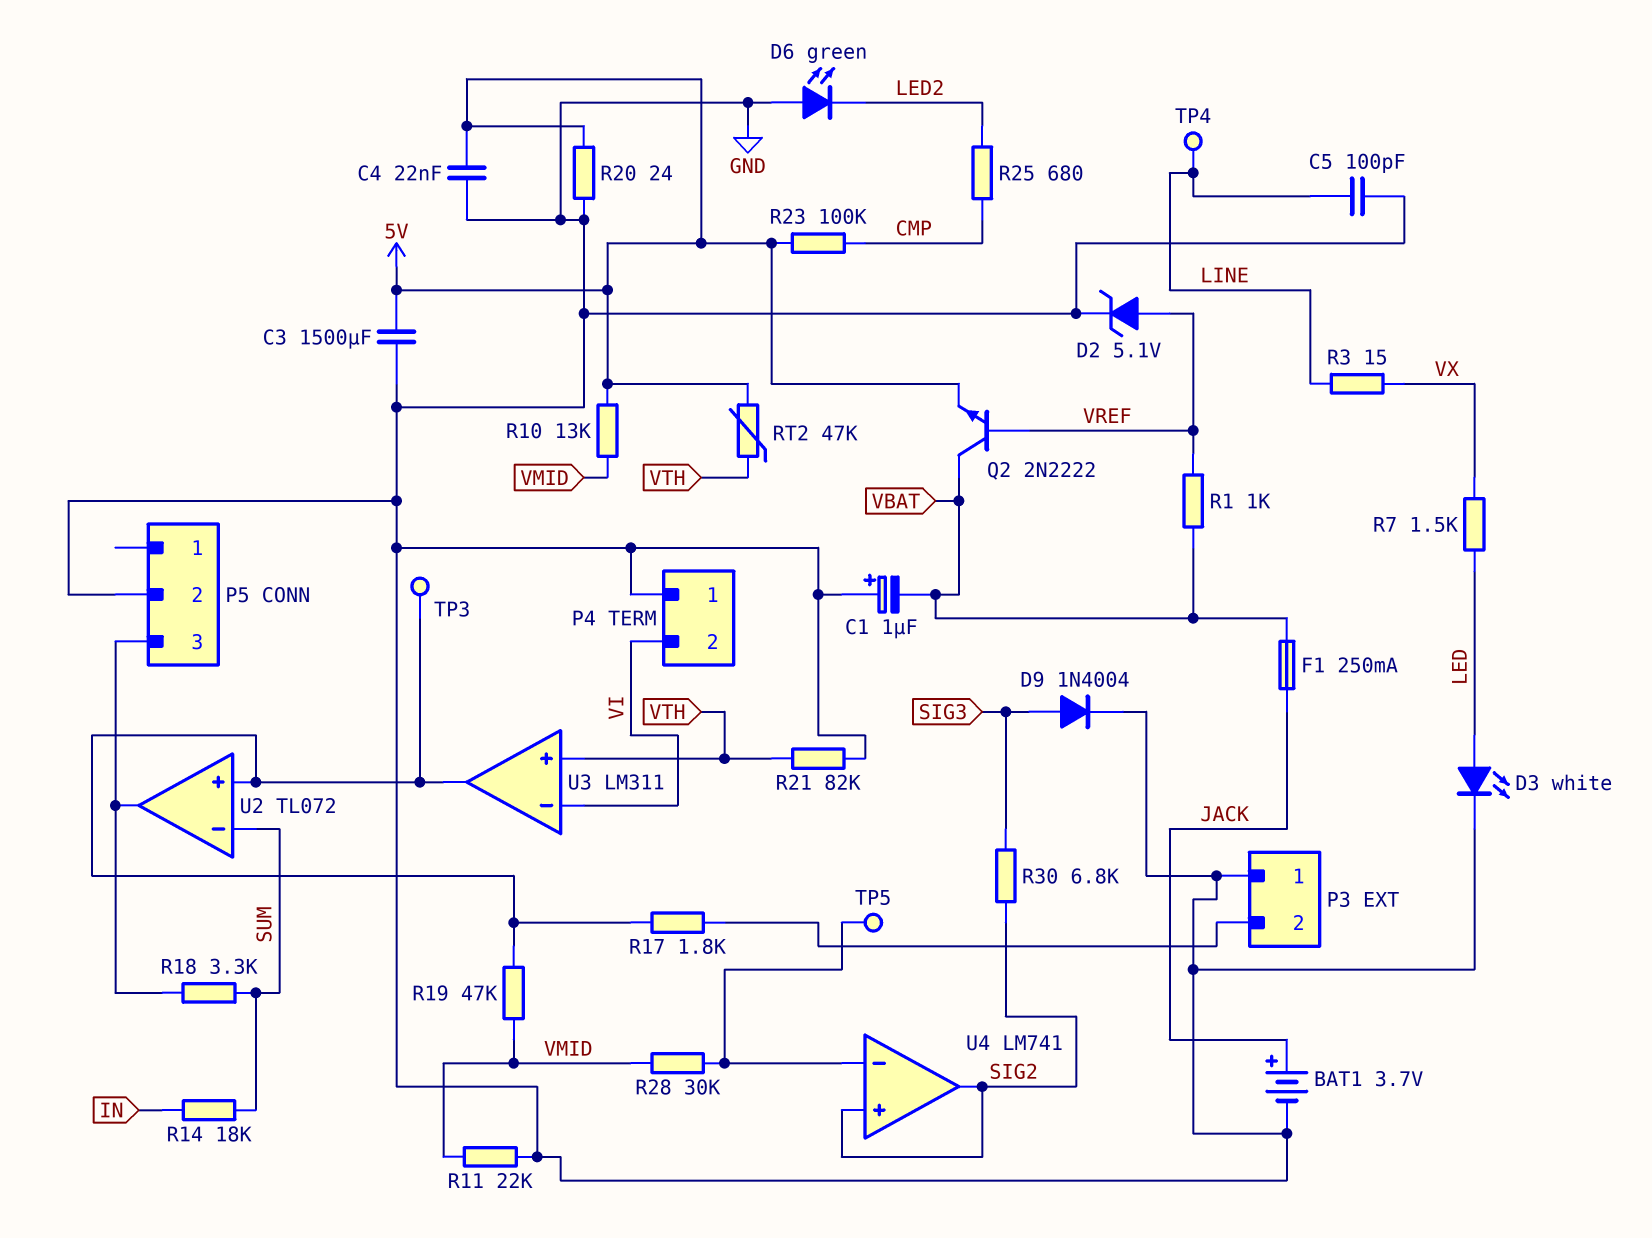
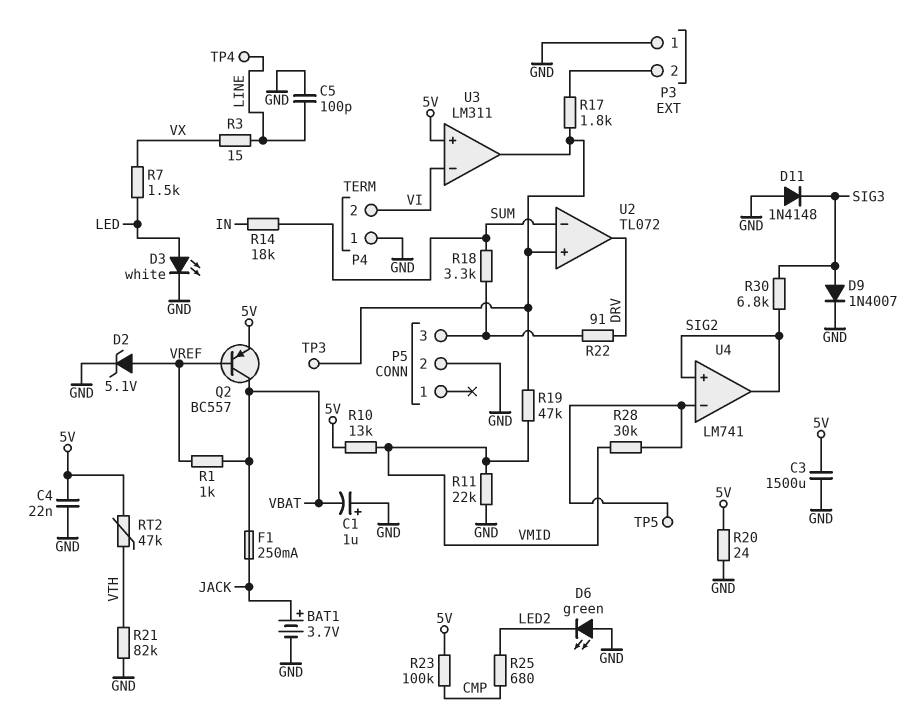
D9: diode 1N4004 (A SIG3, K GND) -> diode 1N4007 (A SIG3, K GND)
D11: none -> diode 1N4148 (A GND, K SIG3)
Q2: NPN 2N2222 (B VREF, C VBAT, E 5V) -> PNP BC557 (B VREF, C VBAT, E 5V)
R22: none -> 91 (DRV, P5/3)
U2 pin out: P5/3 -> DRV
U3 pin in+: VTH -> 5V

